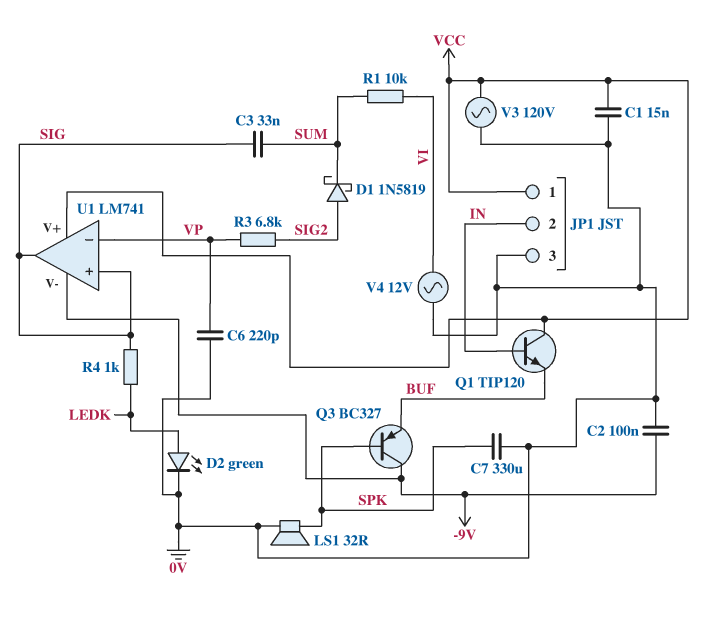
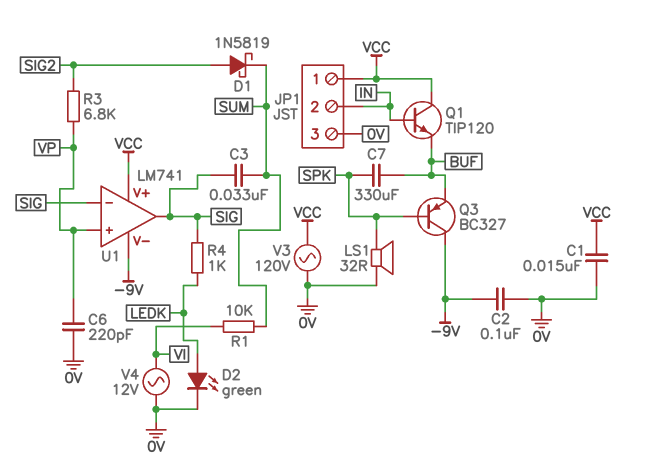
C7: 330uF (0V, SPK) -> 330uF (BUF, SPK)
U1 pin in+: SIG -> VP
U1 pin in-: VP -> SIG

